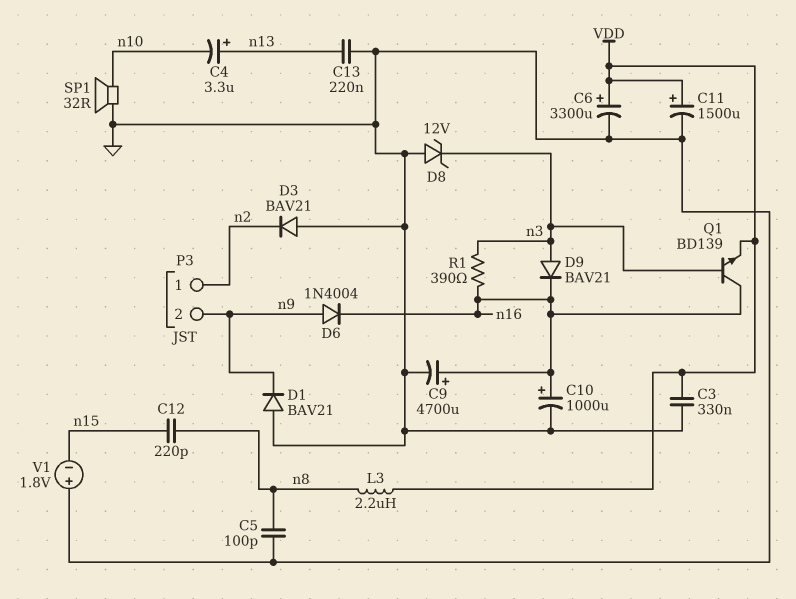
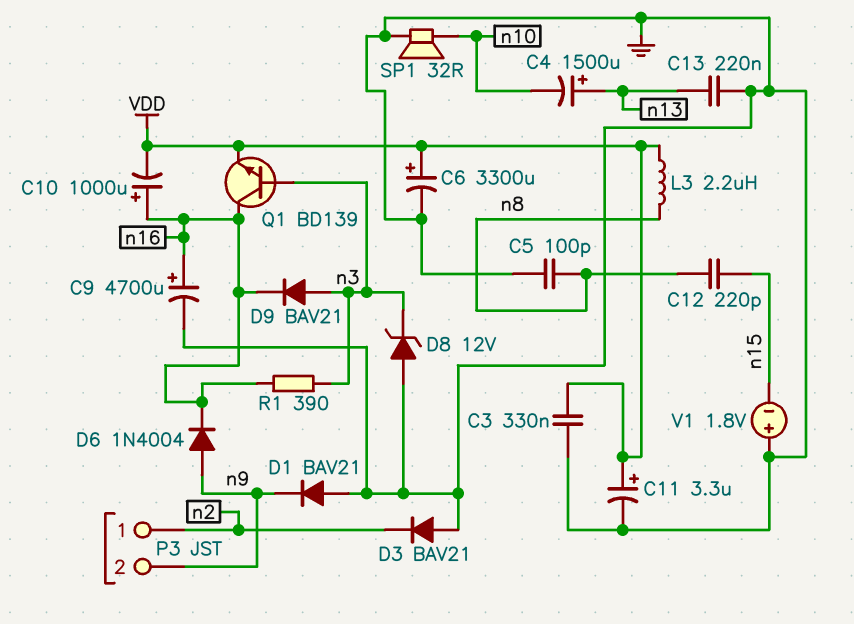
C4: 3.3uF (plus n13, minus n10) -> 1500uF (plus n13, minus n10)
C10: 1000uF (plus n16, minus GND) -> 1000uF (plus n16, minus VDD)
C11: 1500uF (plus VDD, minus GND) -> 3.3uF (plus VDD, minus GND)

